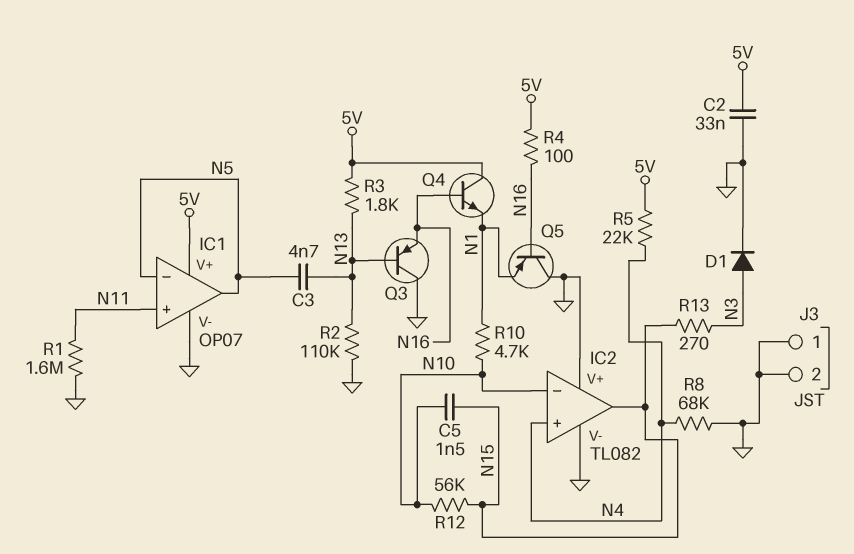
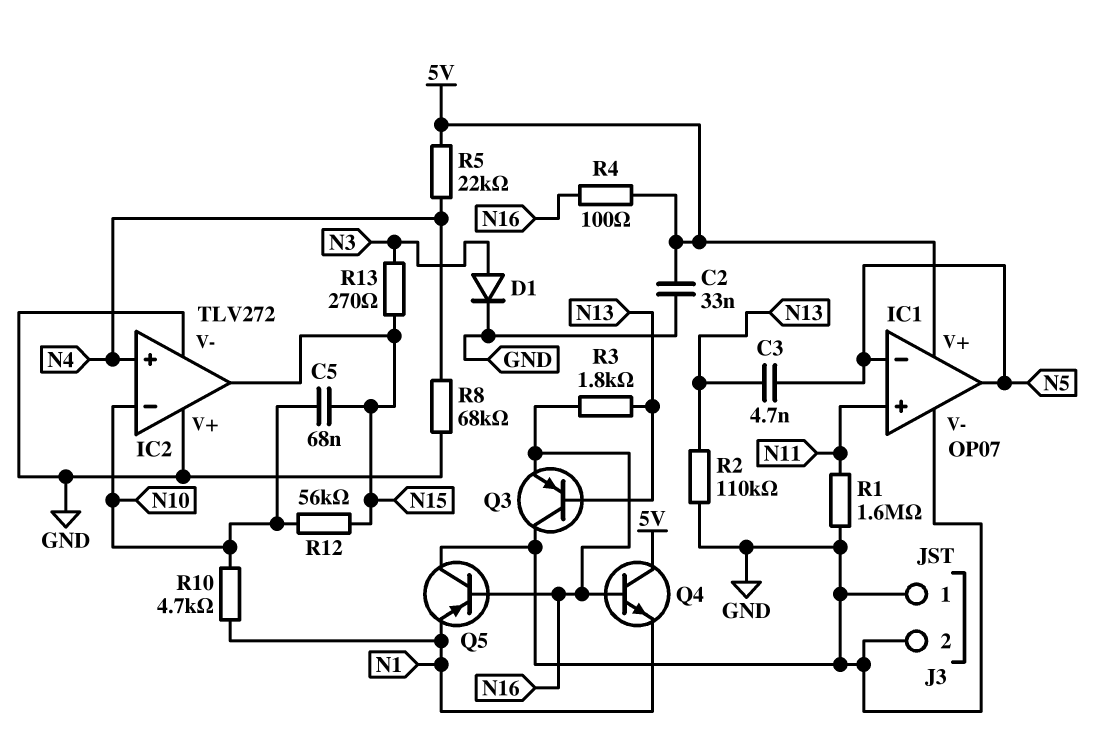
C5: 1.5nF (N10, N15) -> 68nF (N10, N15)
IC2: TL082 -> TLV272
R3: 1.8k (5V, N13) -> 1.8k (N13, N16)

